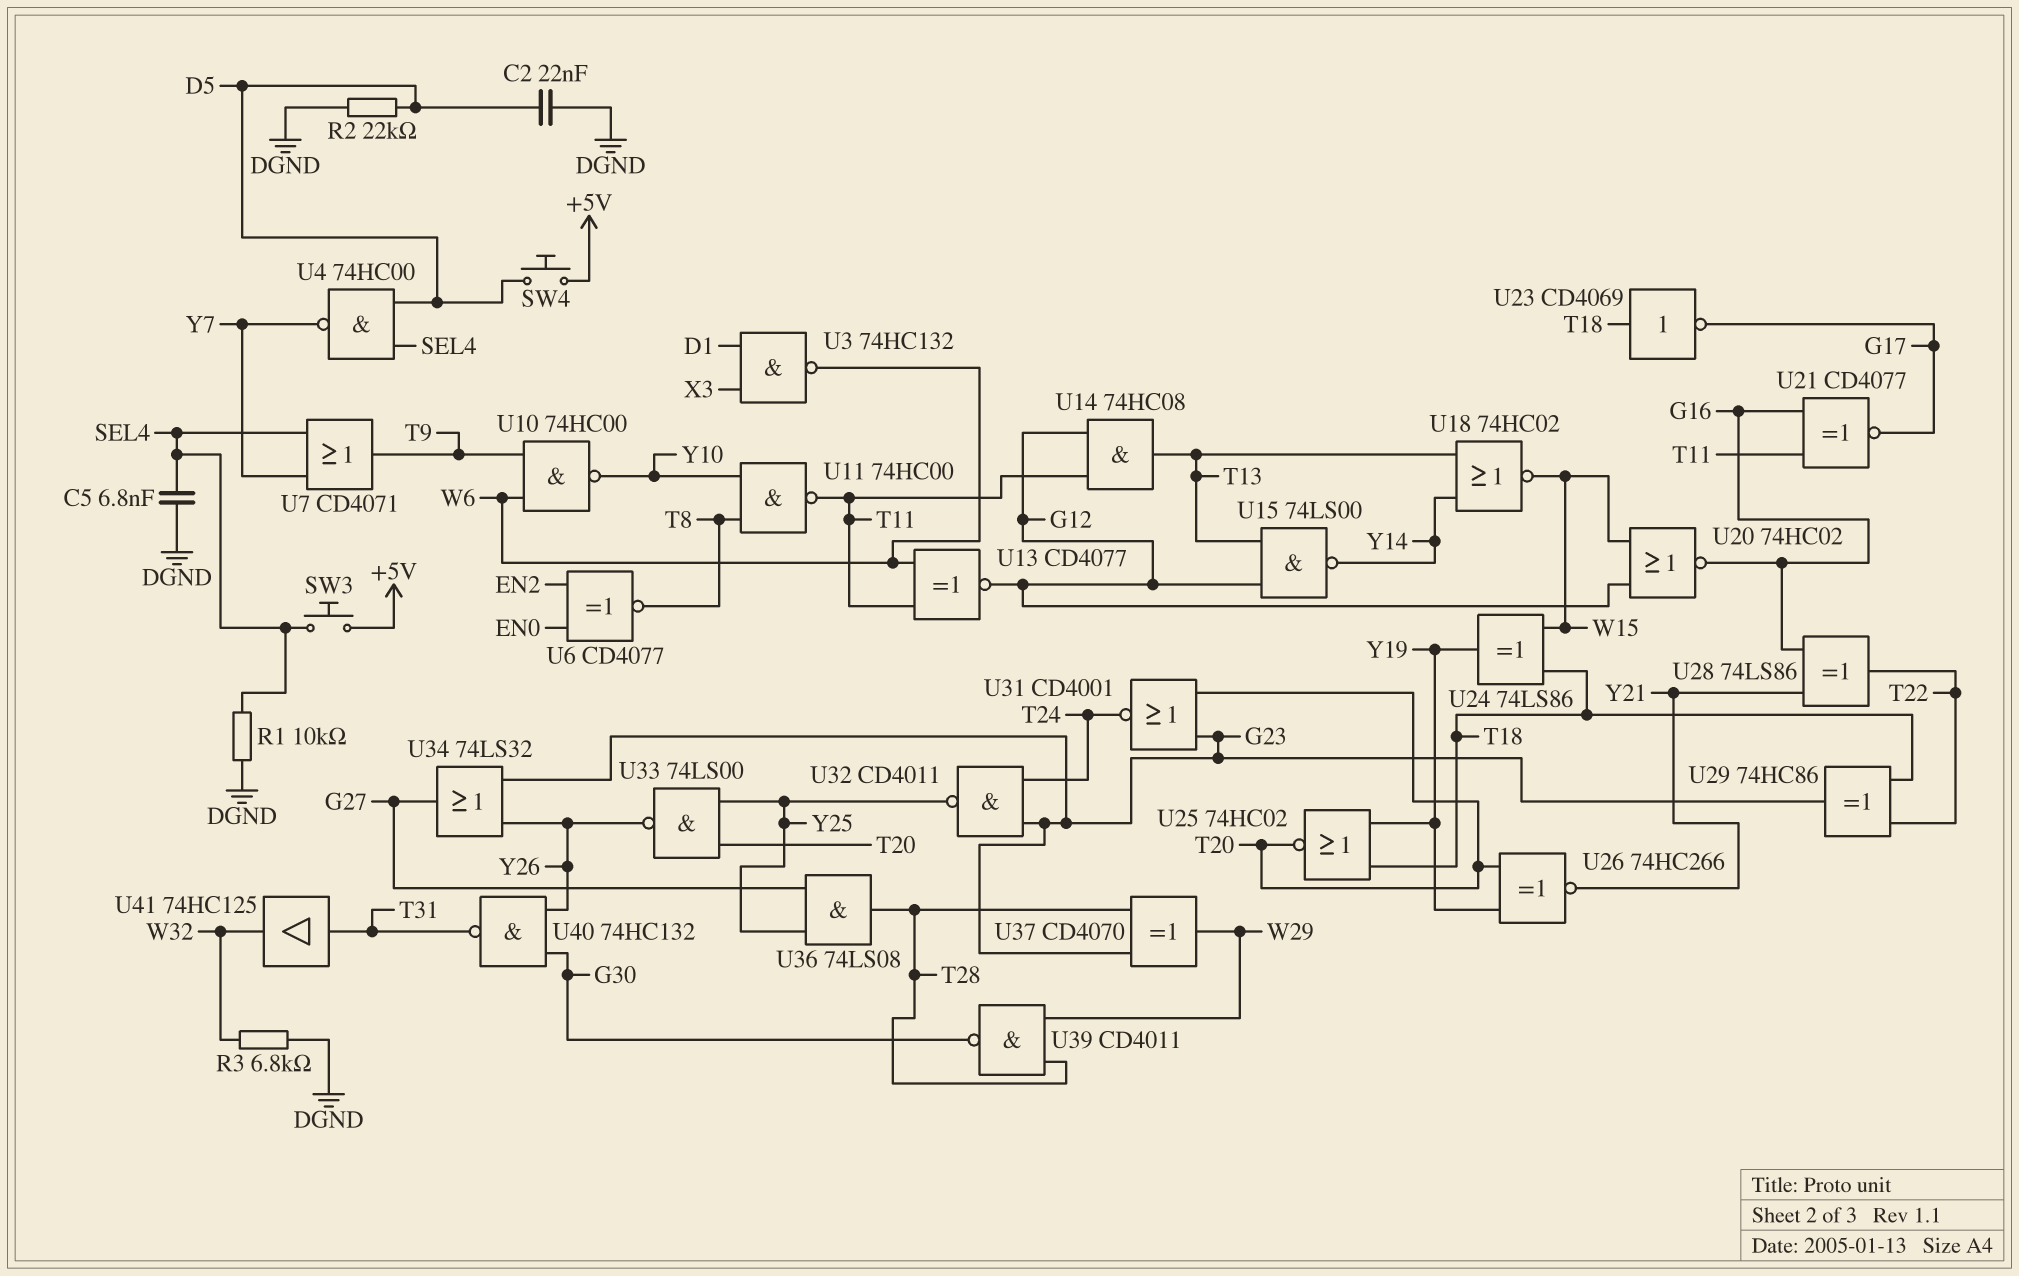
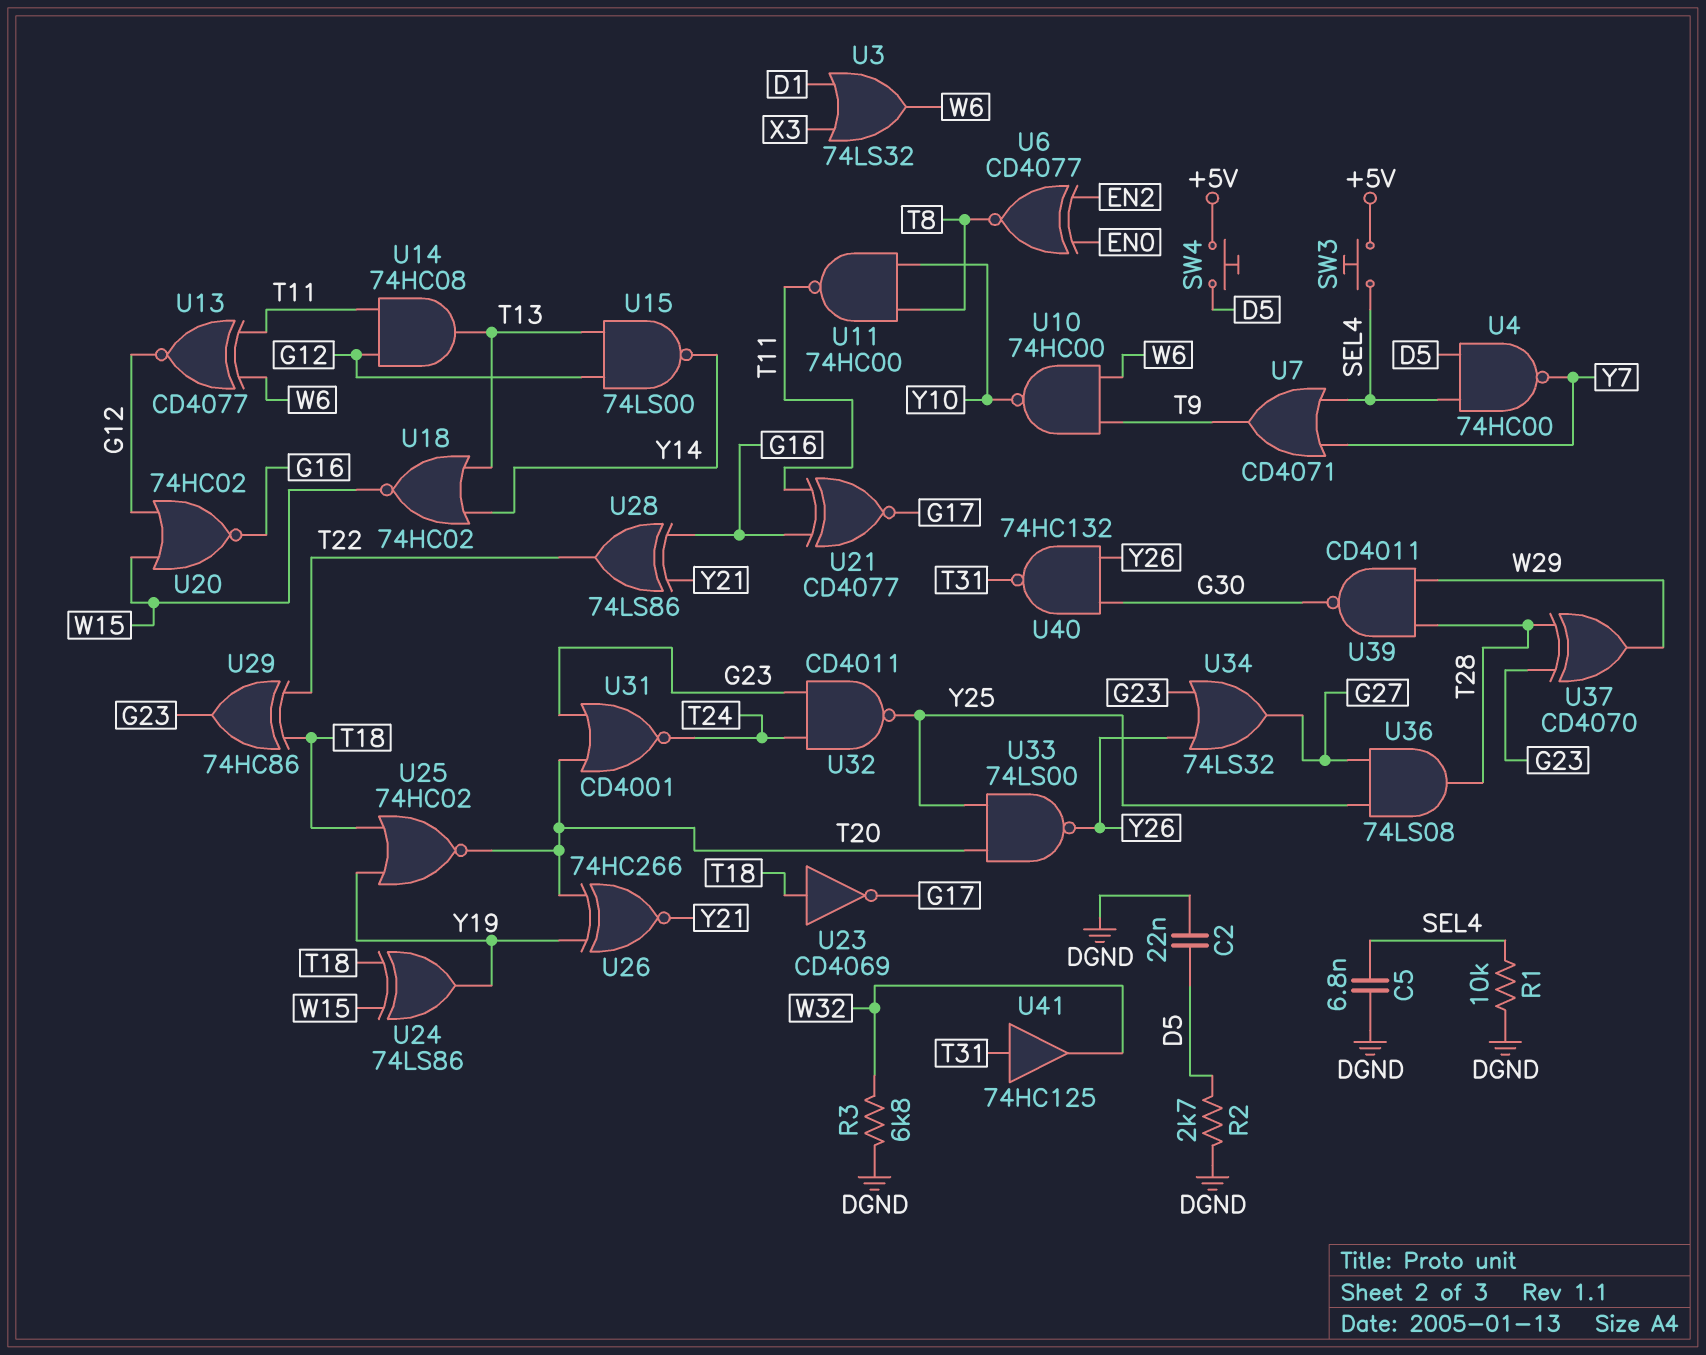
R2: 22k (D5, DGND) -> 2.7k (D5, DGND)
U3: NAND 74HC132 (in D1, in X3, out W6) -> OR 74LS32 (in D1, in X3, out W6)

